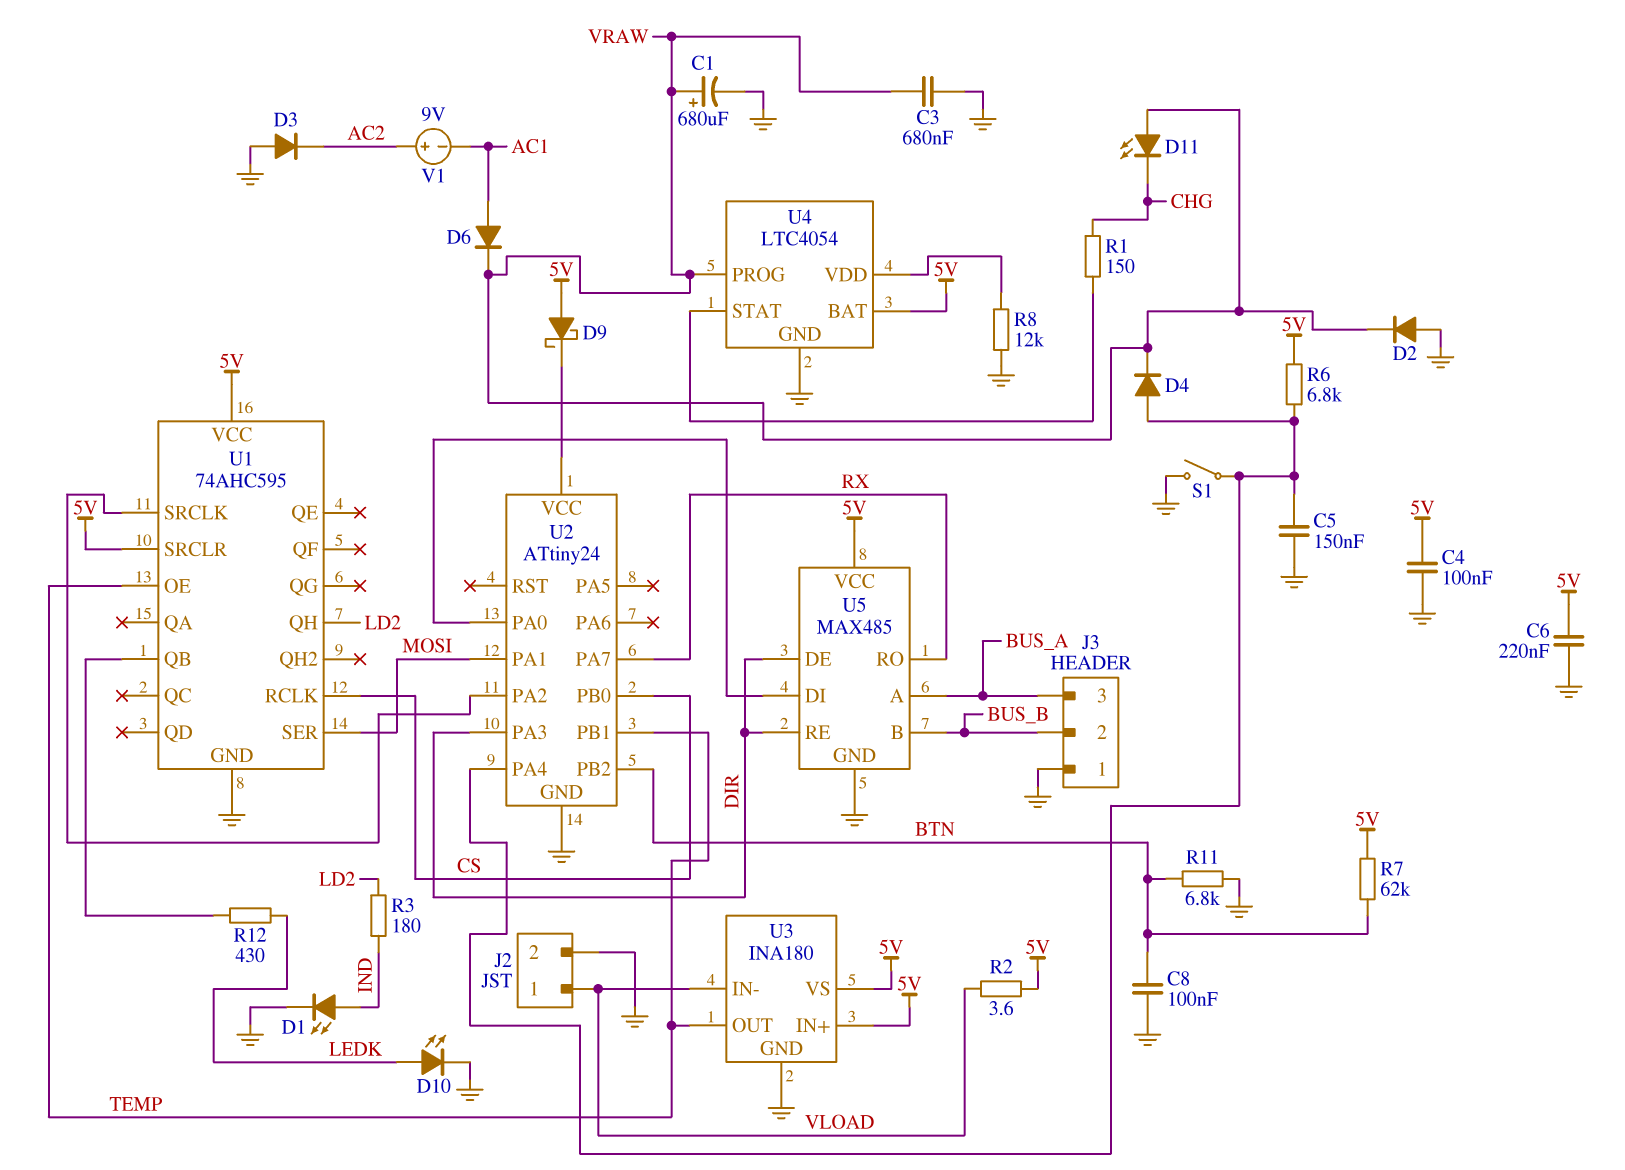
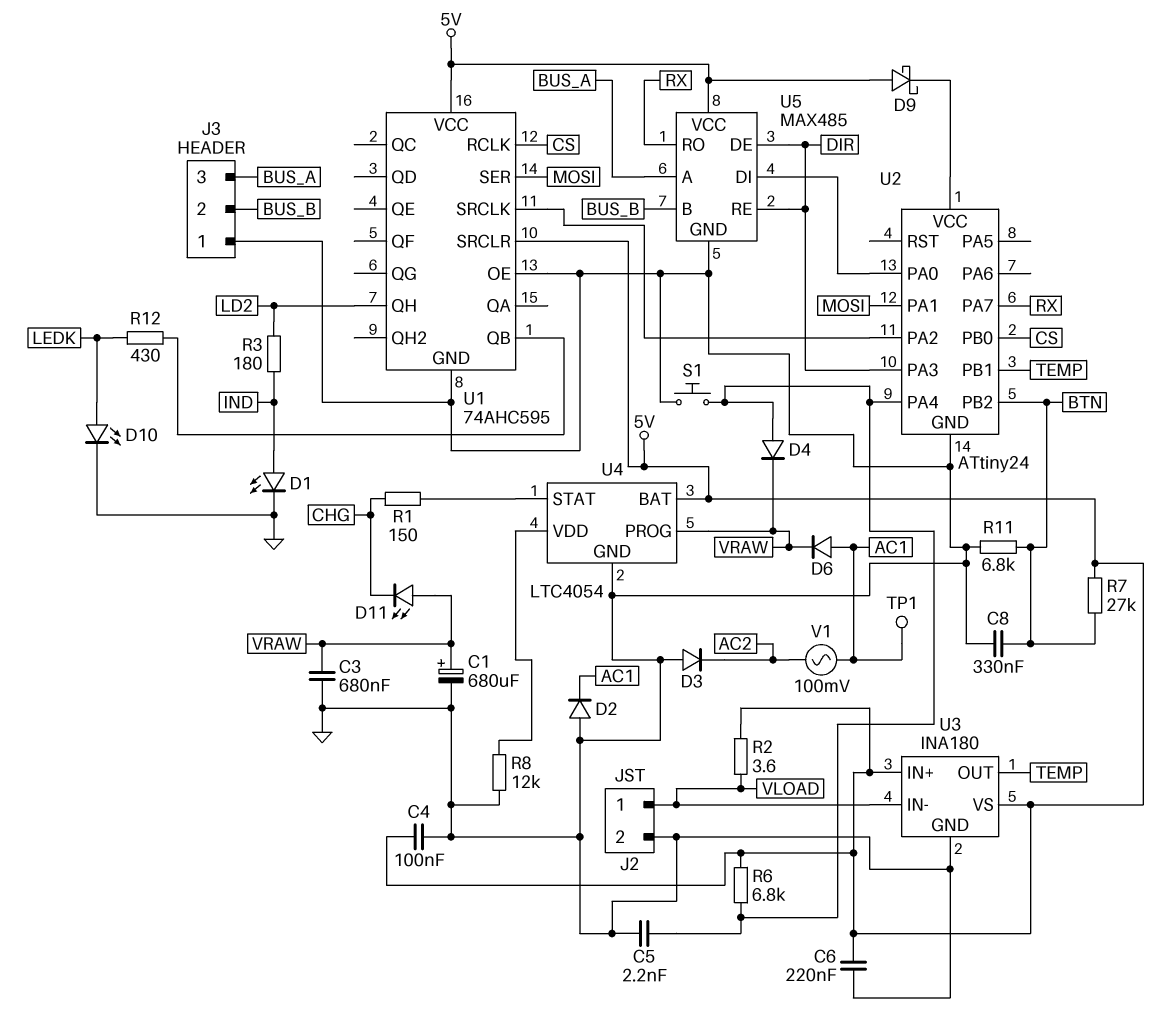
C5: 150nF (GND, U2/PA4) -> 2.2nF (GND, U2/PA4)
C8: 100nF (BTN, GND) -> 330nF (BTN, GND)
D2: diode (A GND, K VRAW) -> diode (A GND, K AC1)
R7: 62k (5V, BTN) -> 27k (5V, BTN)
S1: switch (GND, U2/PA4) -> button (GND, U2/PA4)
TP1: none -> test point (AC1)
U1 pin OE: TEMP -> GND
V1: 9V (plus AC2, minus AC1) -> AC 100mV (AC1, AC2)

